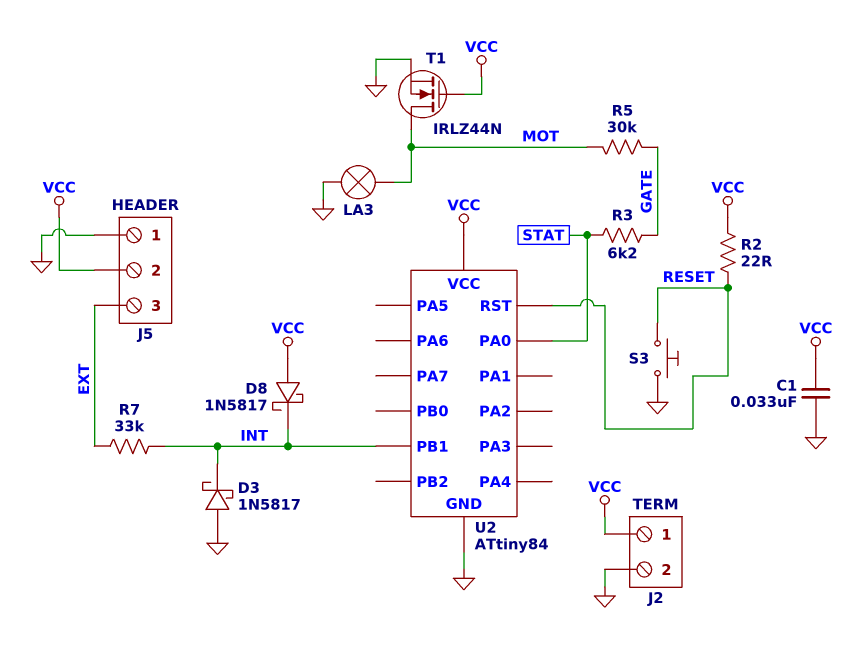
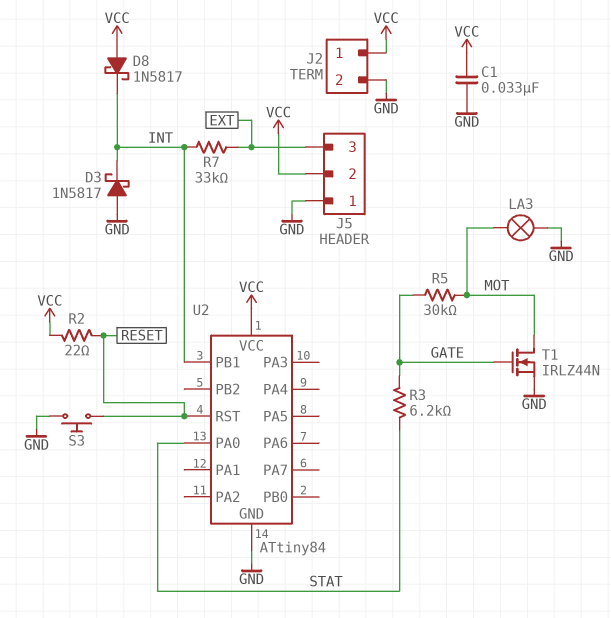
T1: NMOS IRLZ44N (G VCC, D MOT, S GND) -> NMOS IRLZ44N (G GATE, D MOT, S GND)

